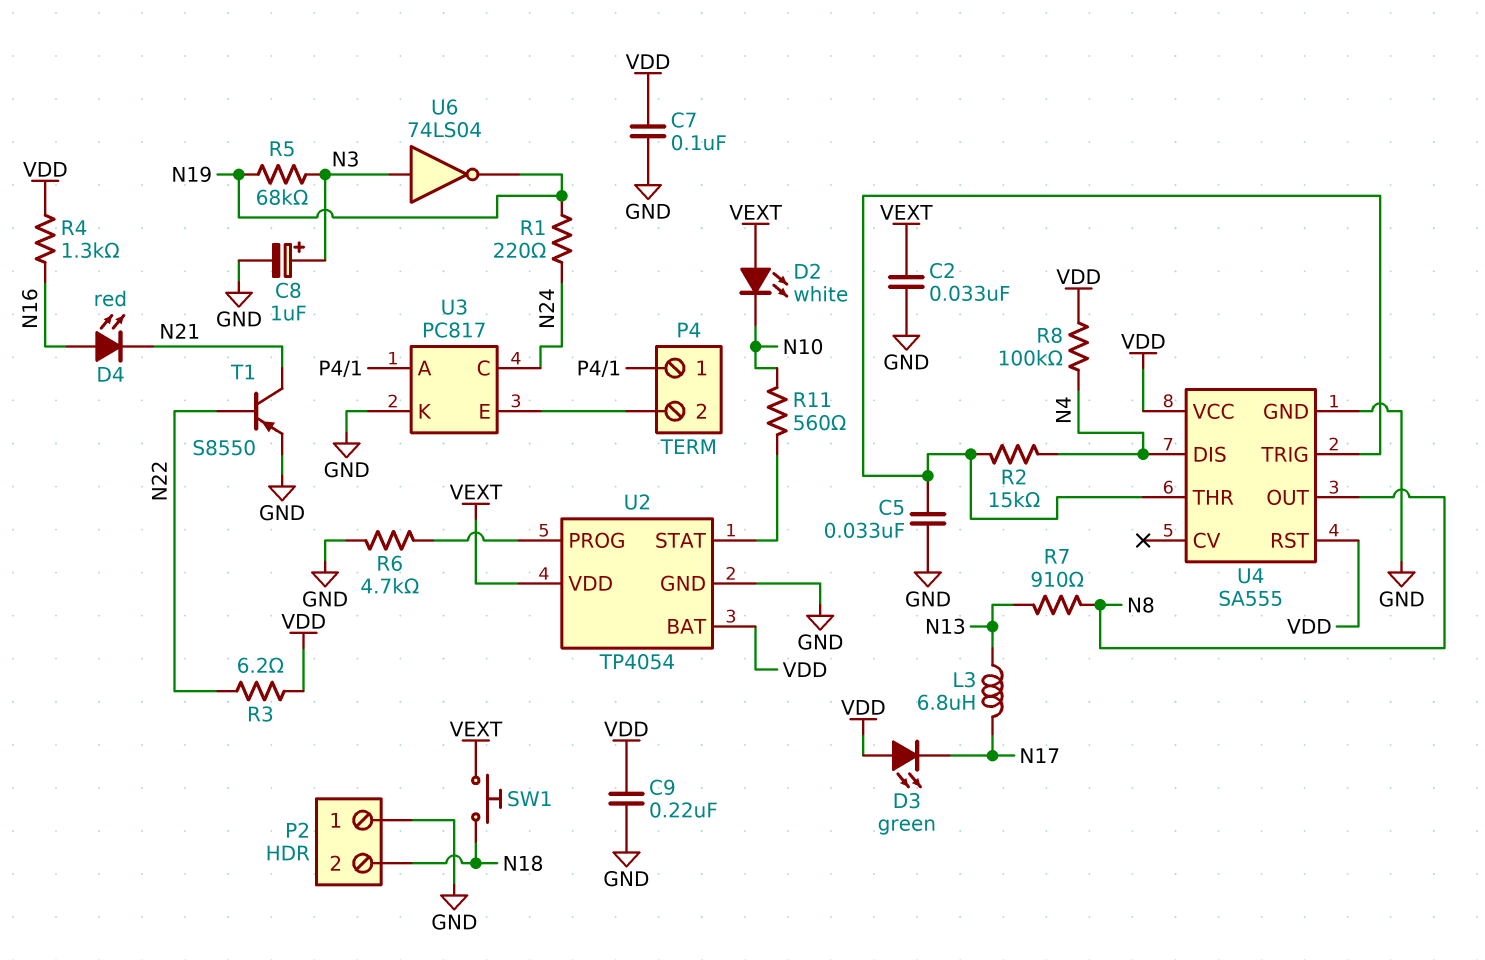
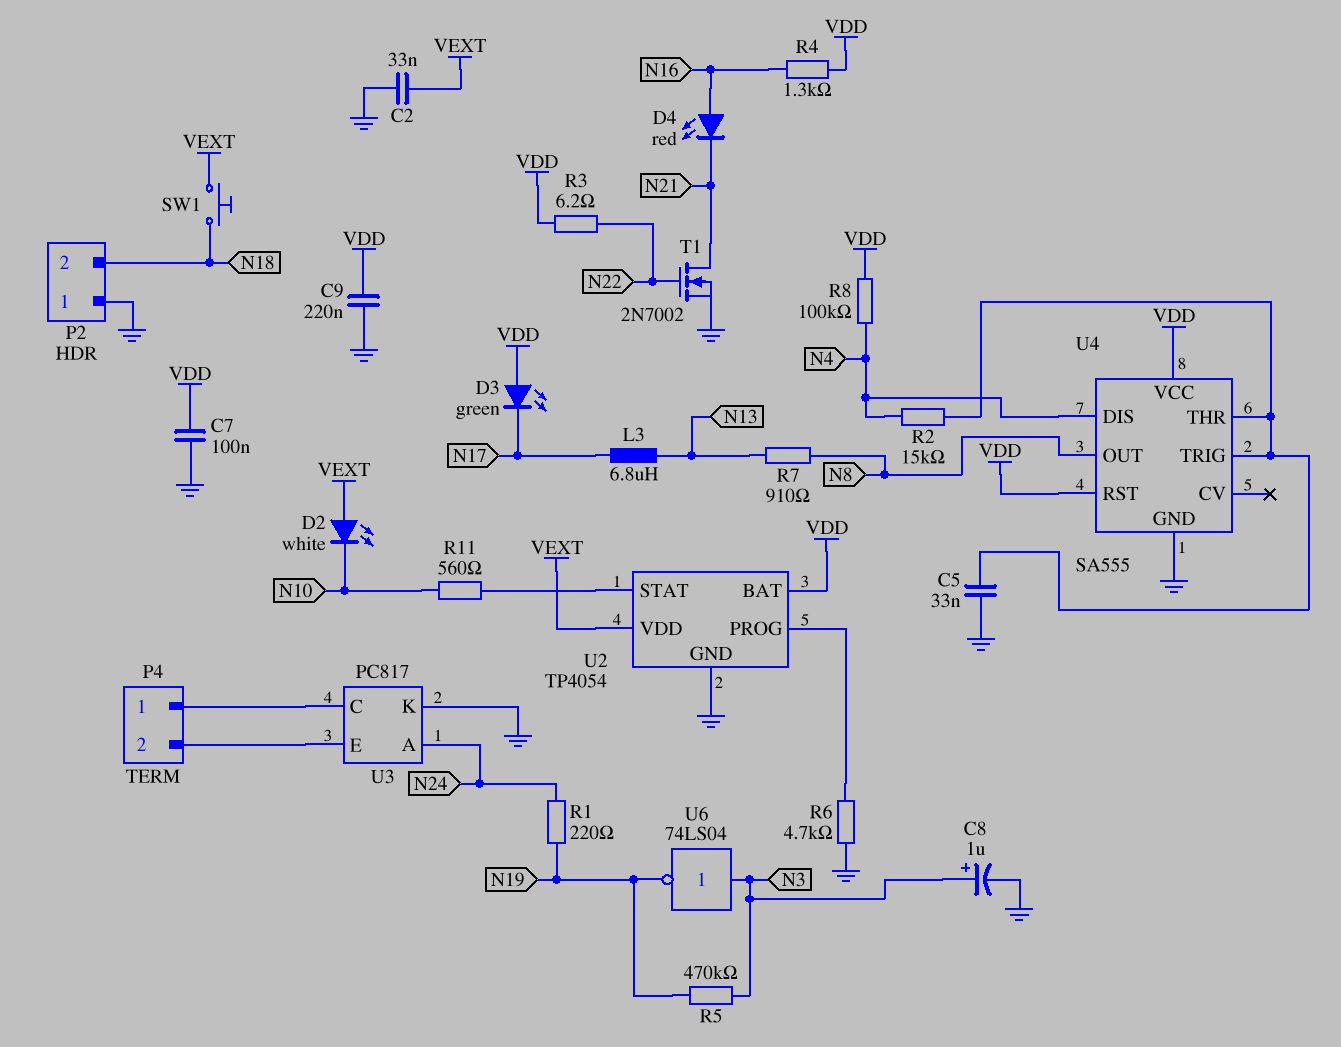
R5: 68k (N3, N19) -> 470k (N3, N19)
T1: PNP S8550 (B N22, C N21, E GND) -> NMOS 2N7002 (G N22, D N21, S GND)
U3 pin A: P4/1 -> N24
U3 pin C: N24 -> P4/1

